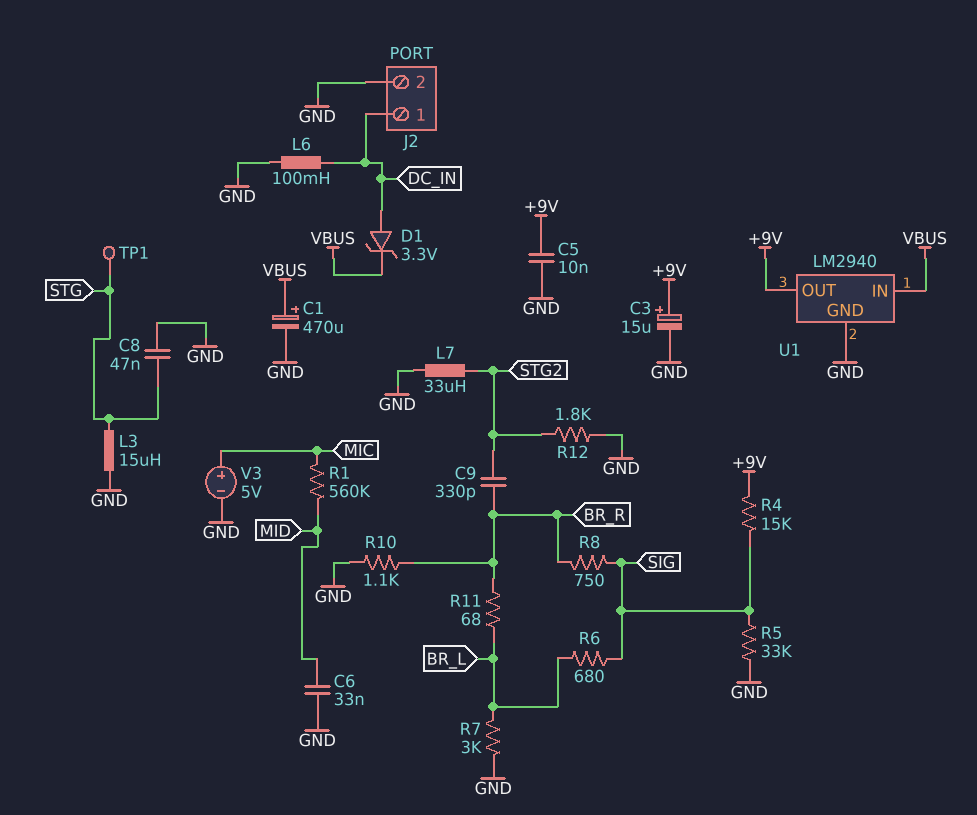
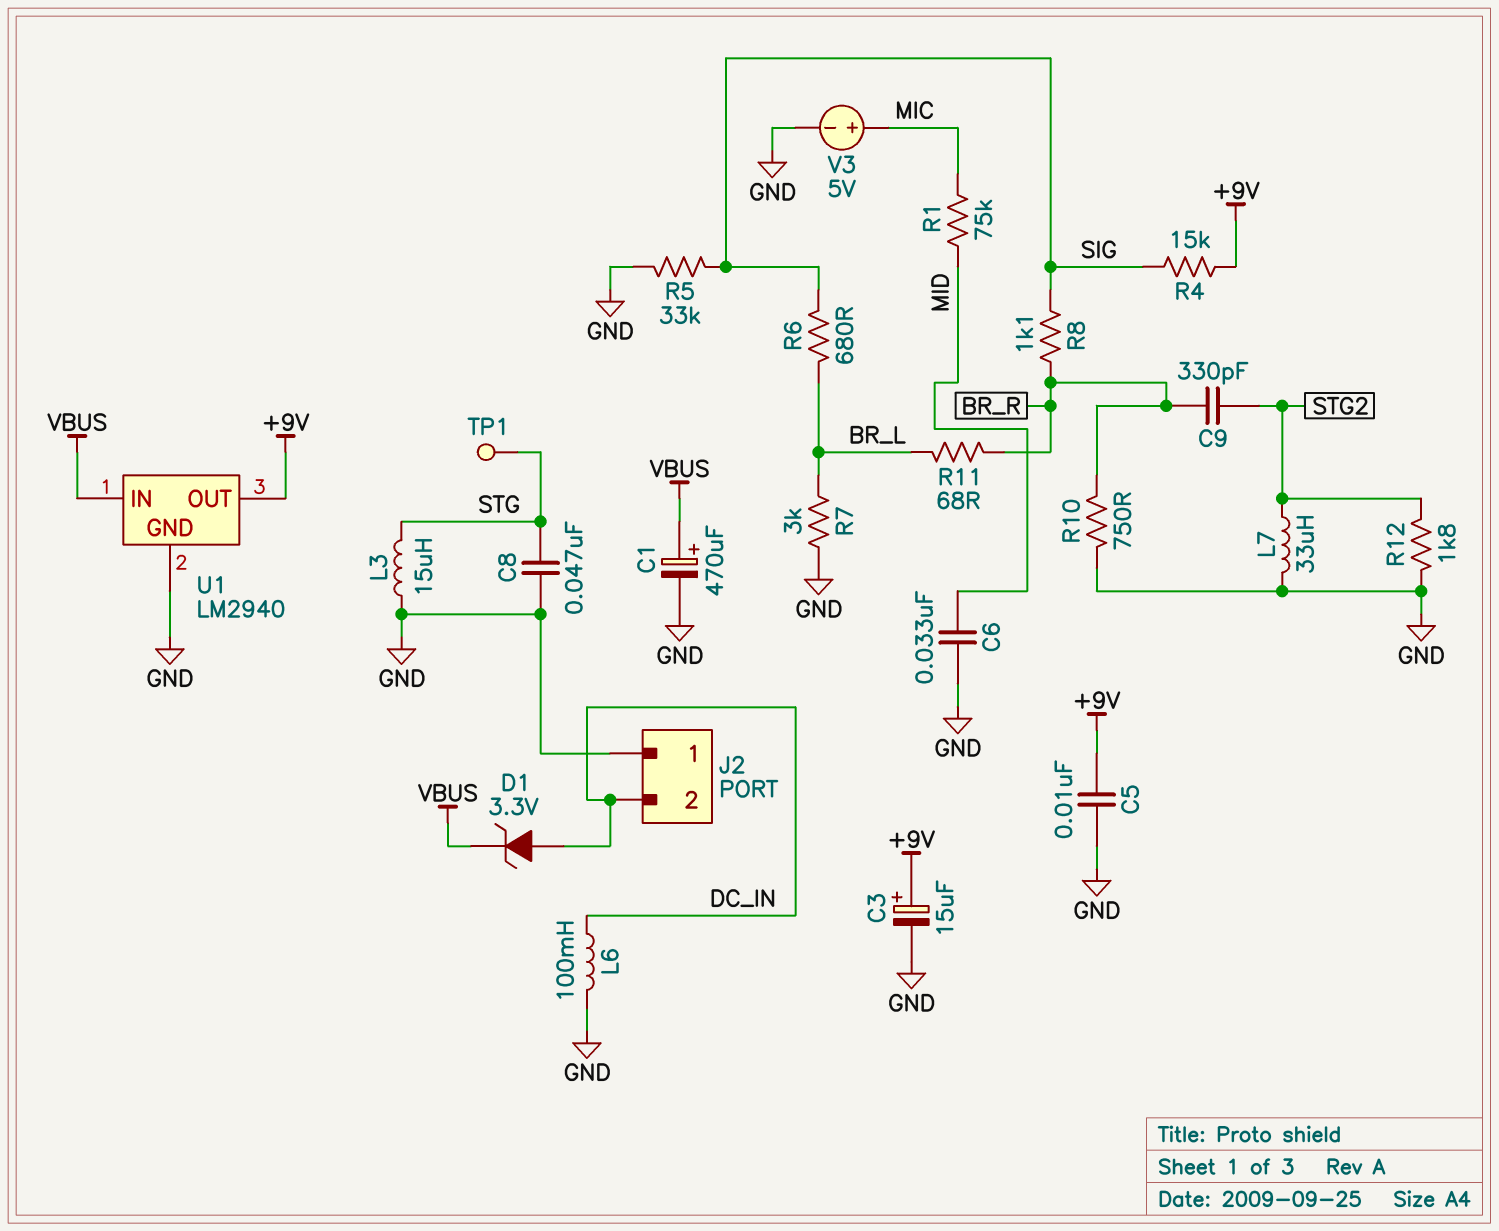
J2 pin 1: DC_IN -> GND
J2 pin 2: GND -> DC_IN
R1: 560k (MIC, MID) -> 75k (MIC, MID)
R8: 750 (BR_R, SIG) -> 1.1k (BR_R, SIG)
R10: 1.1k (BR_R, GND) -> 750 (BR_R, GND)

